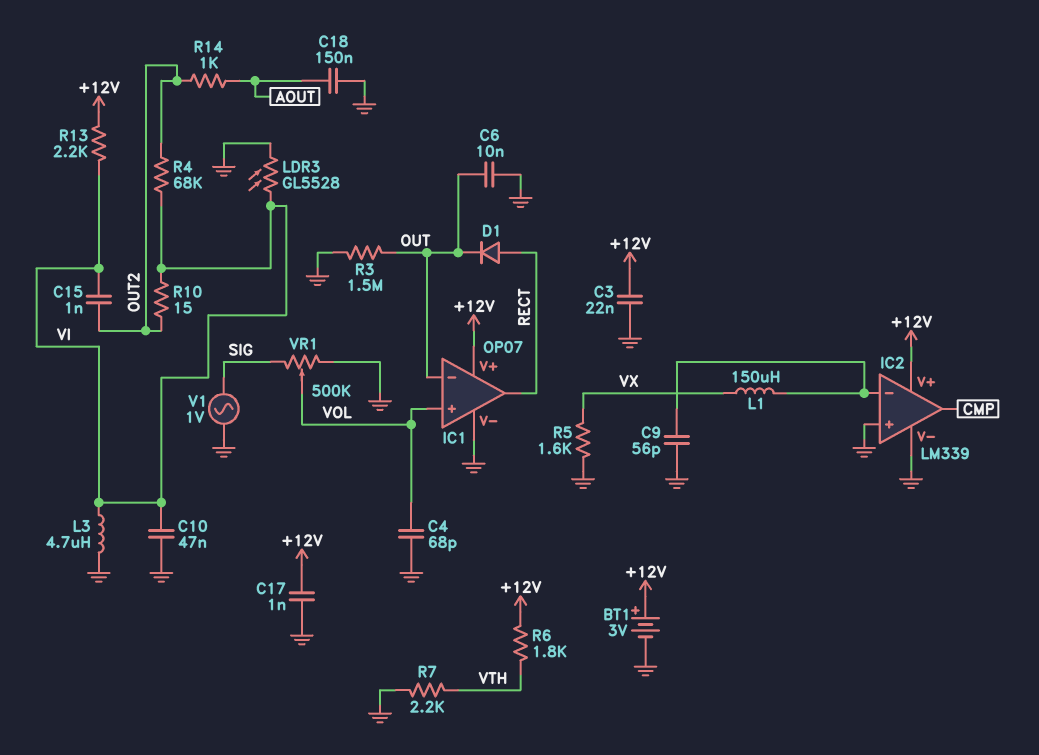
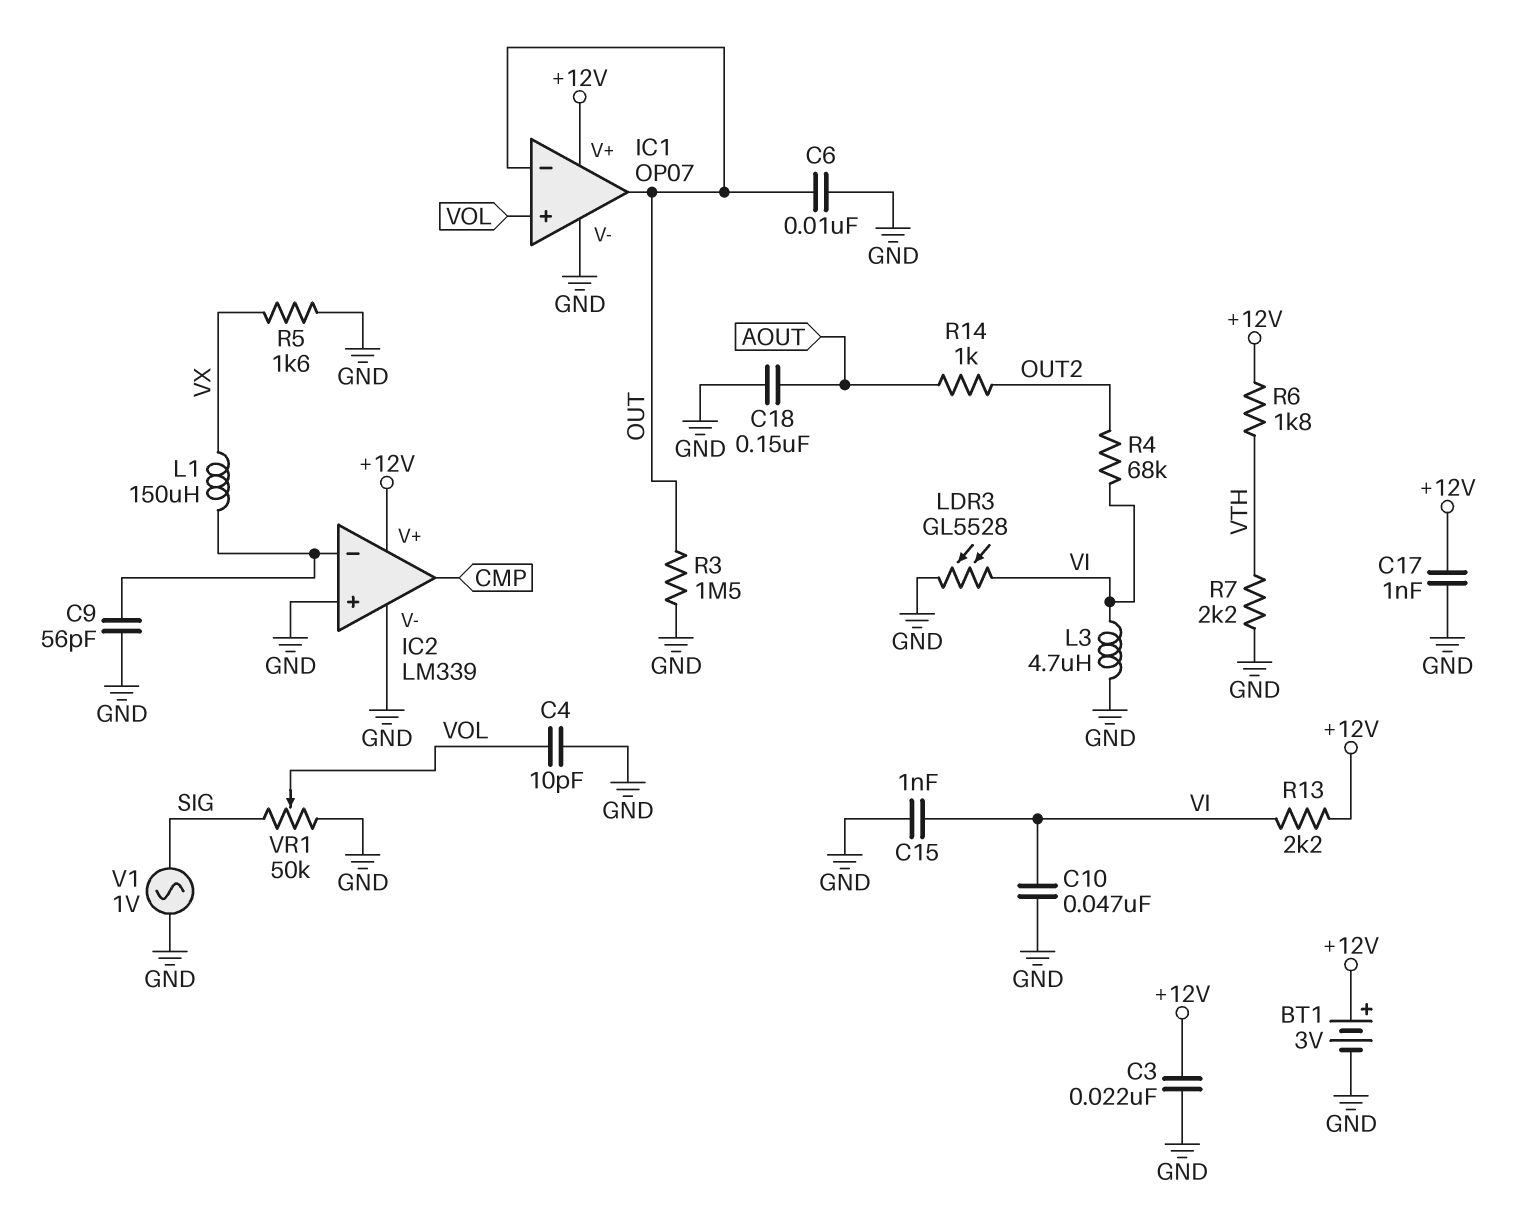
C4: 68pF (GND, VOL) -> 10pF (GND, VOL)
C15: 1nF (OUT2, VI) -> 1nF (GND, VI)
D1: diode (A RECT, K OUT) -> none
IC1 pin out: RECT -> OUT
R10: 15 (OUT2, VI) -> none
VR1: 500k (GND, SIG, wiper VOL) -> 50k (GND, SIG, wiper VOL)

